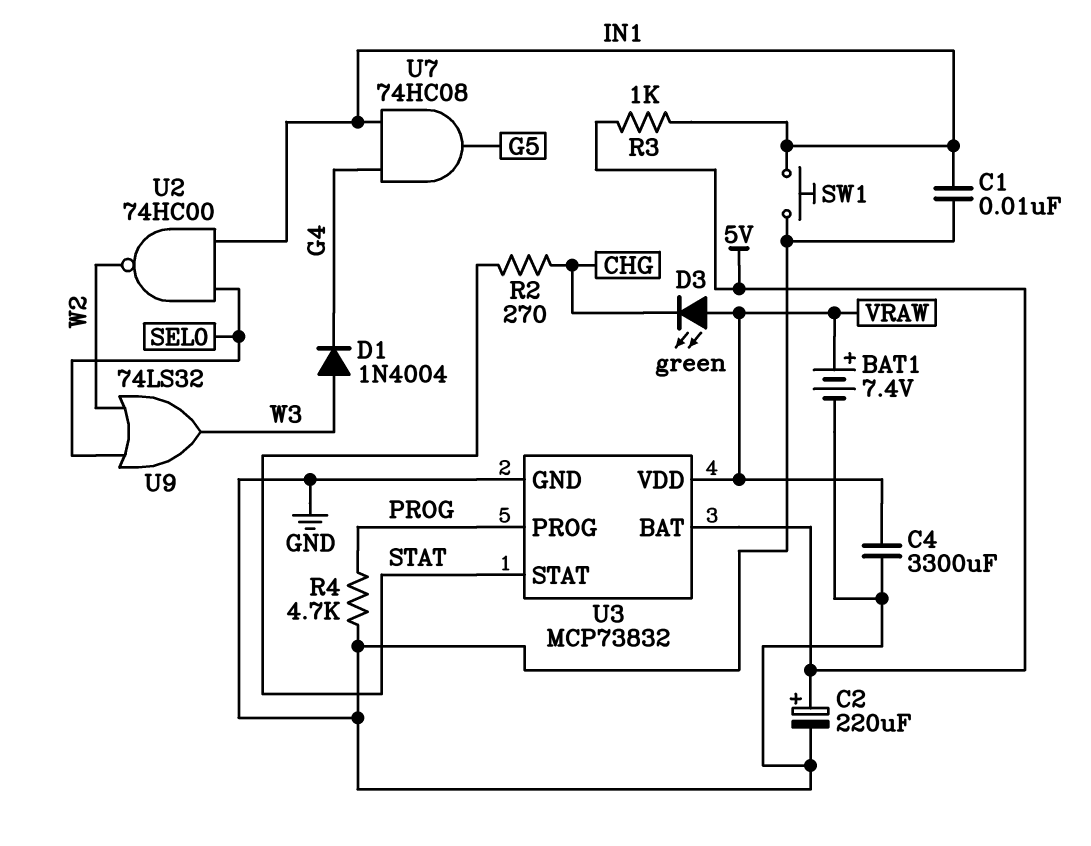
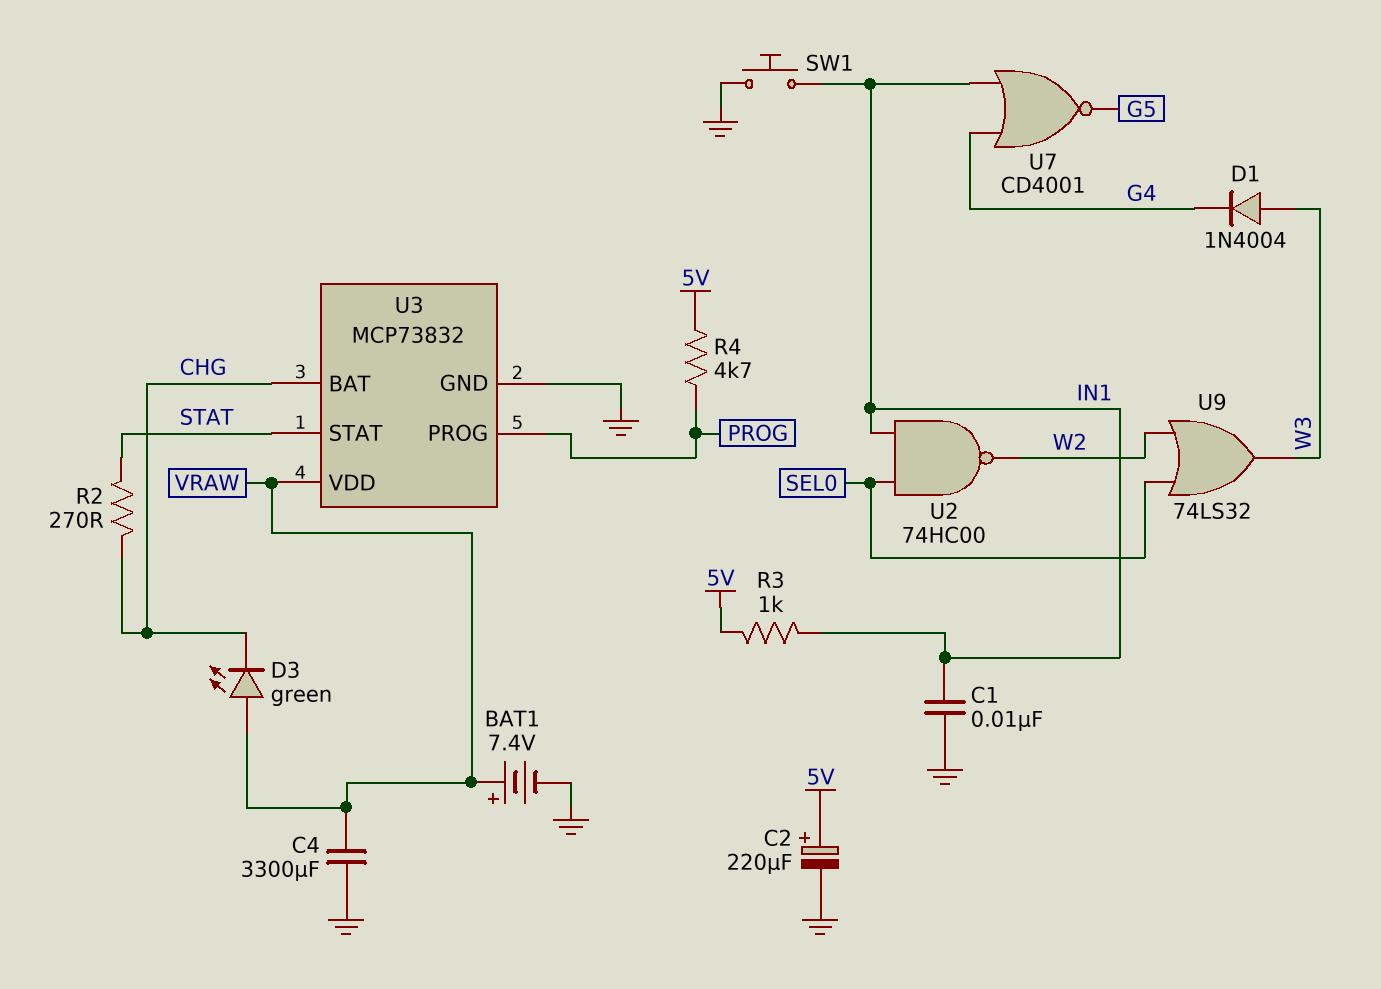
R4: 4.7k (GND, PROG) -> 4.7k (5V, PROG)
U3 pin BAT: 5V -> CHG
U7: AND 74HC08 (in G4, in IN1, out G5) -> NOR CD4001 (in G4, in IN1, out G5)

